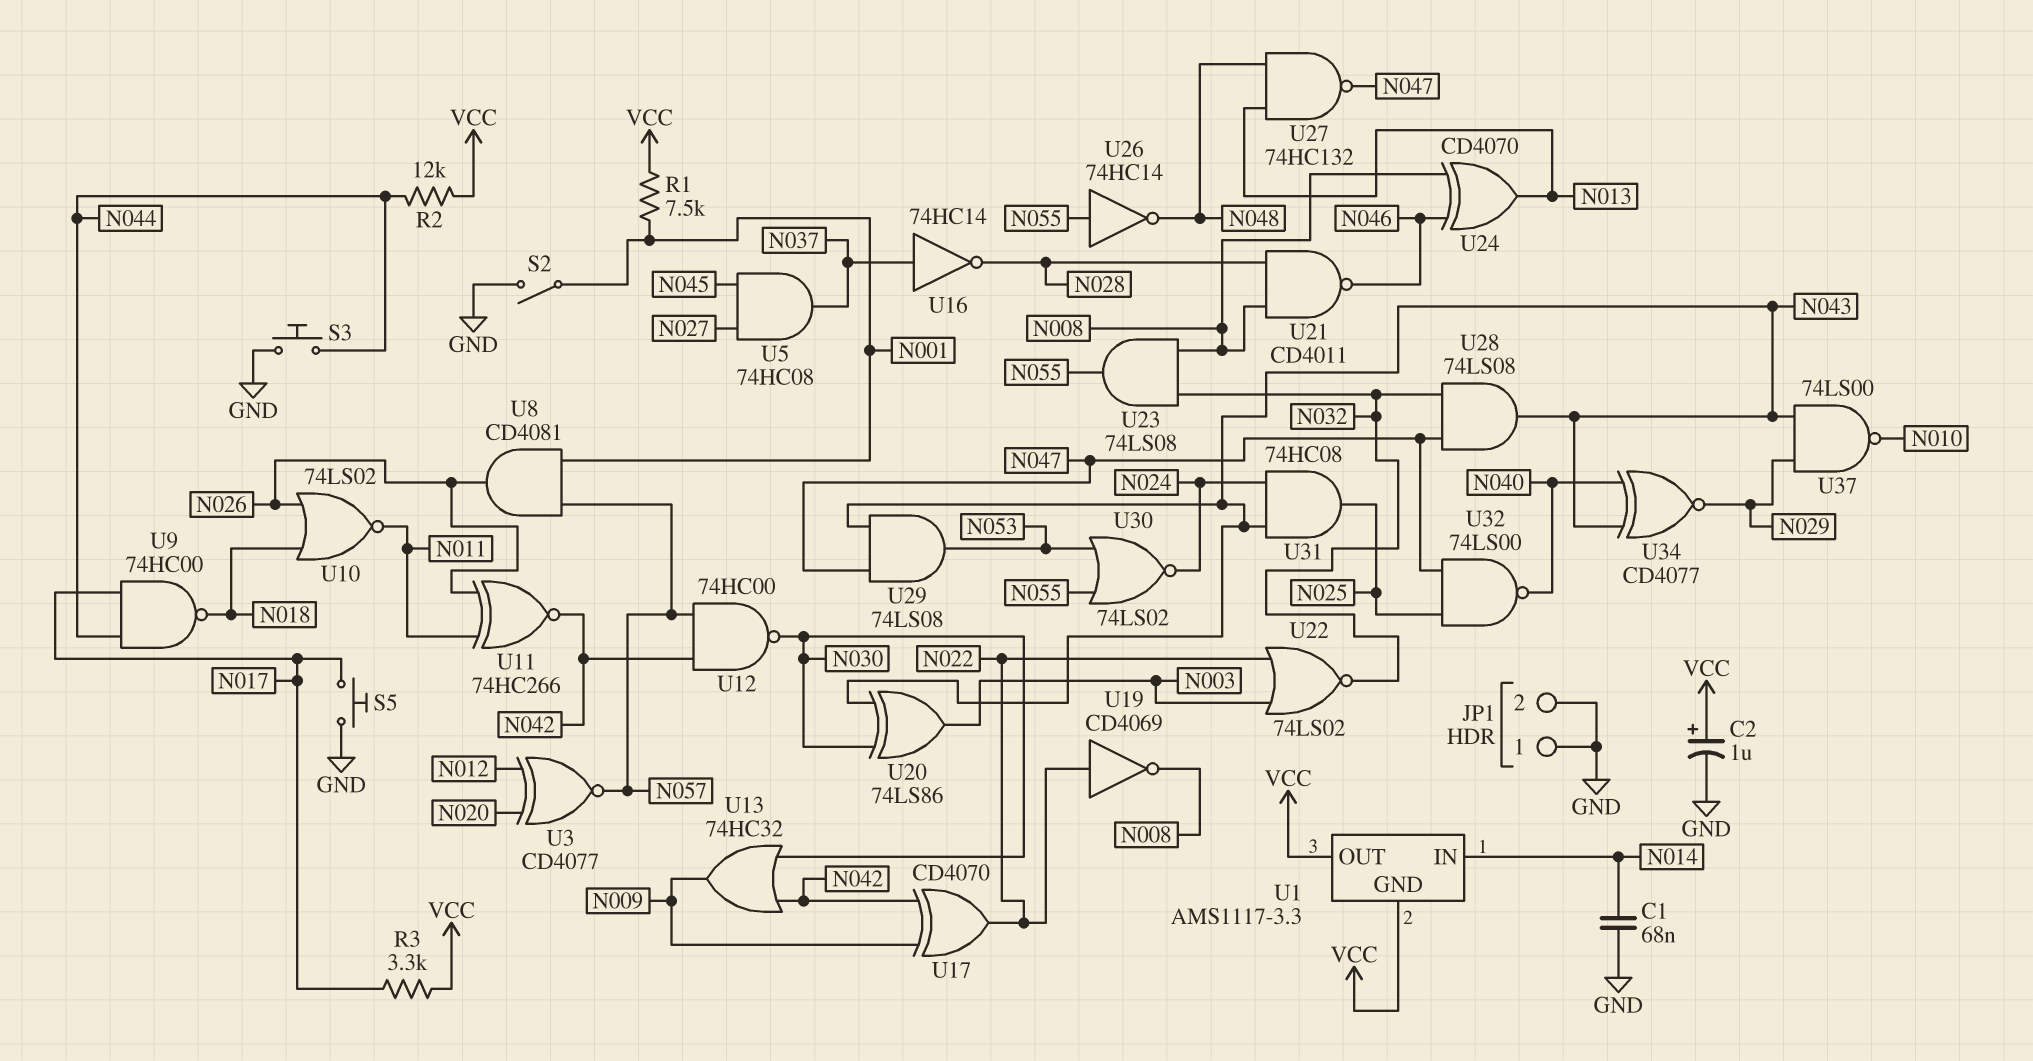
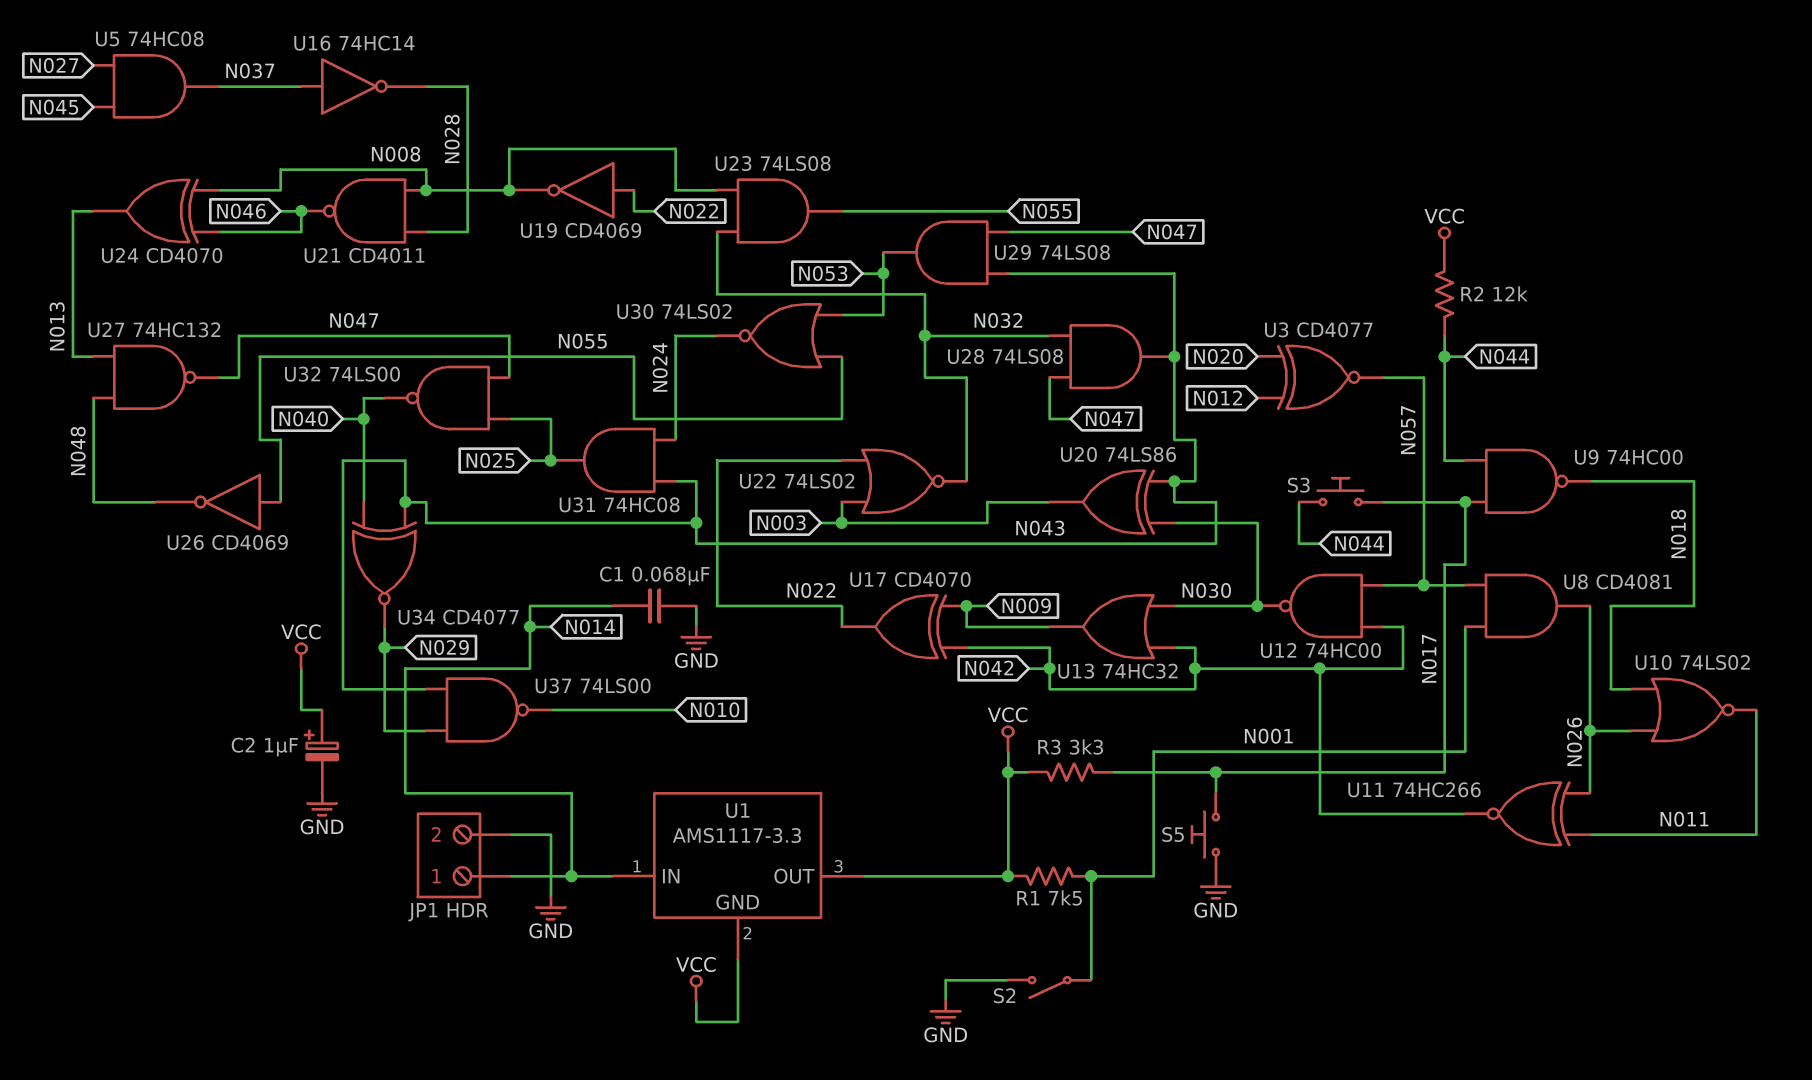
JP1 pin 1: GND -> N014
S3: button (GND, N044) -> button (N017, N044)
U26: NOT 74HC14 (in N055, out N048) -> NOT CD4069 (in N055, out N048)

